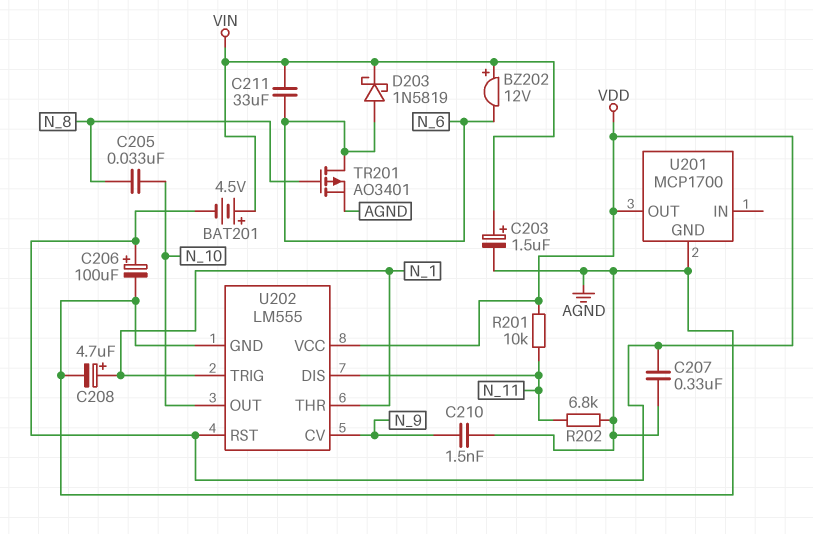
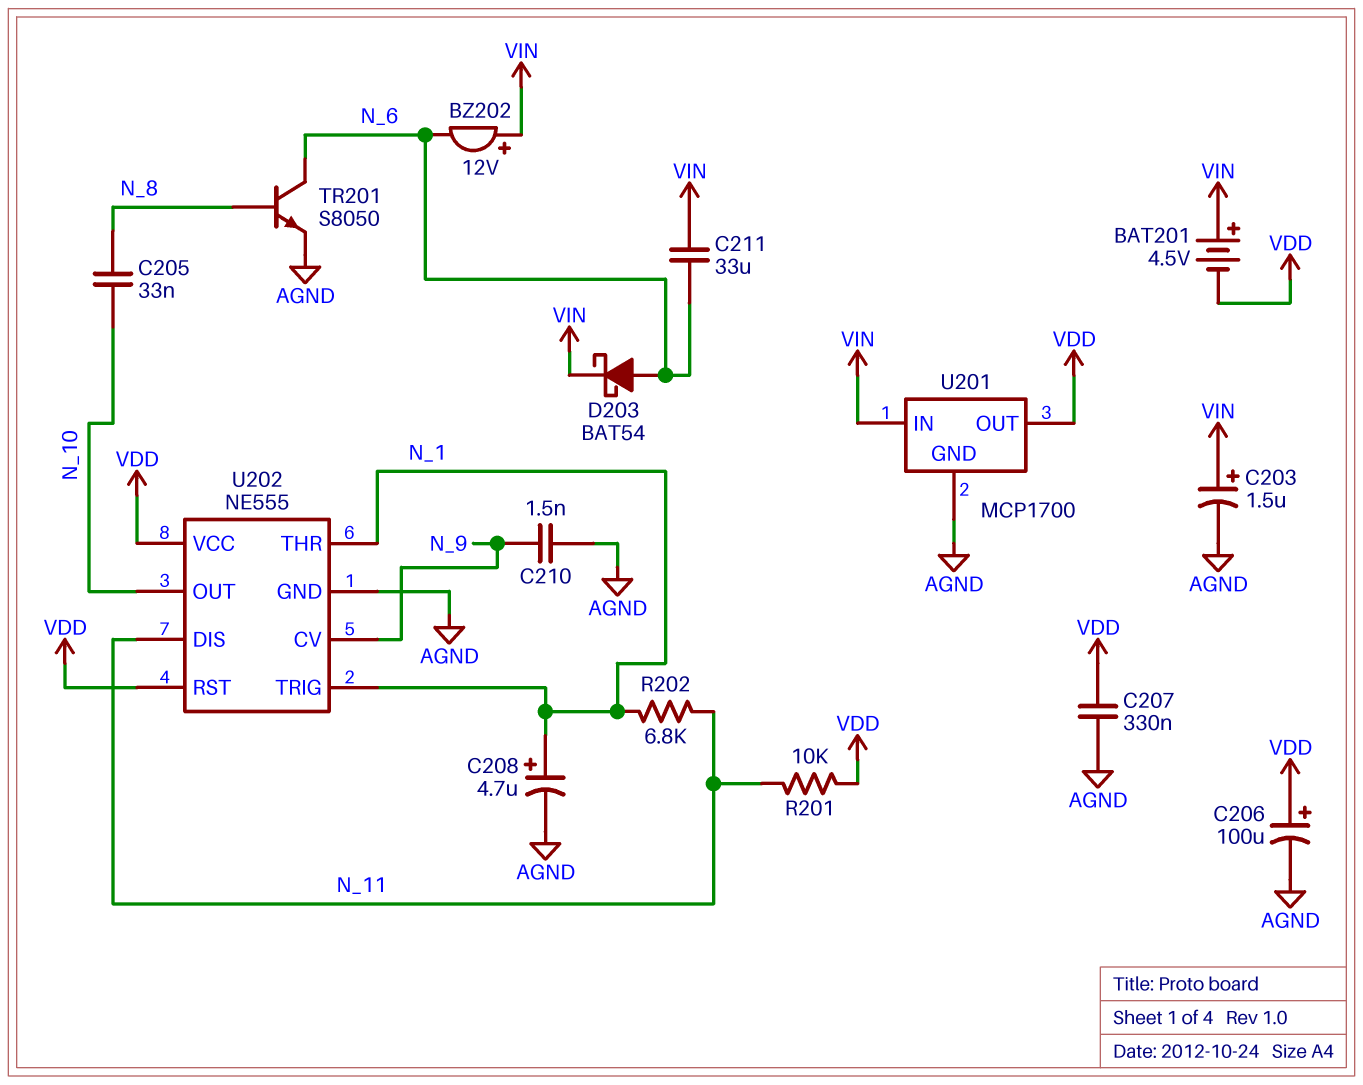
D203: schottky 1N5819 (A N_6, K VIN) -> schottky BAT54 (A N_6, K VIN)
R202: 6.8k (AGND, N_11) -> 6.8k (N_1, N_11)
TR201: PMOS AO3401 (G N_8, D N_6, S AGND) -> NPN S8050 (B N_8, C N_6, E AGND)
U201 pin IN: none -> VIN
U202: LM555 -> NE555

